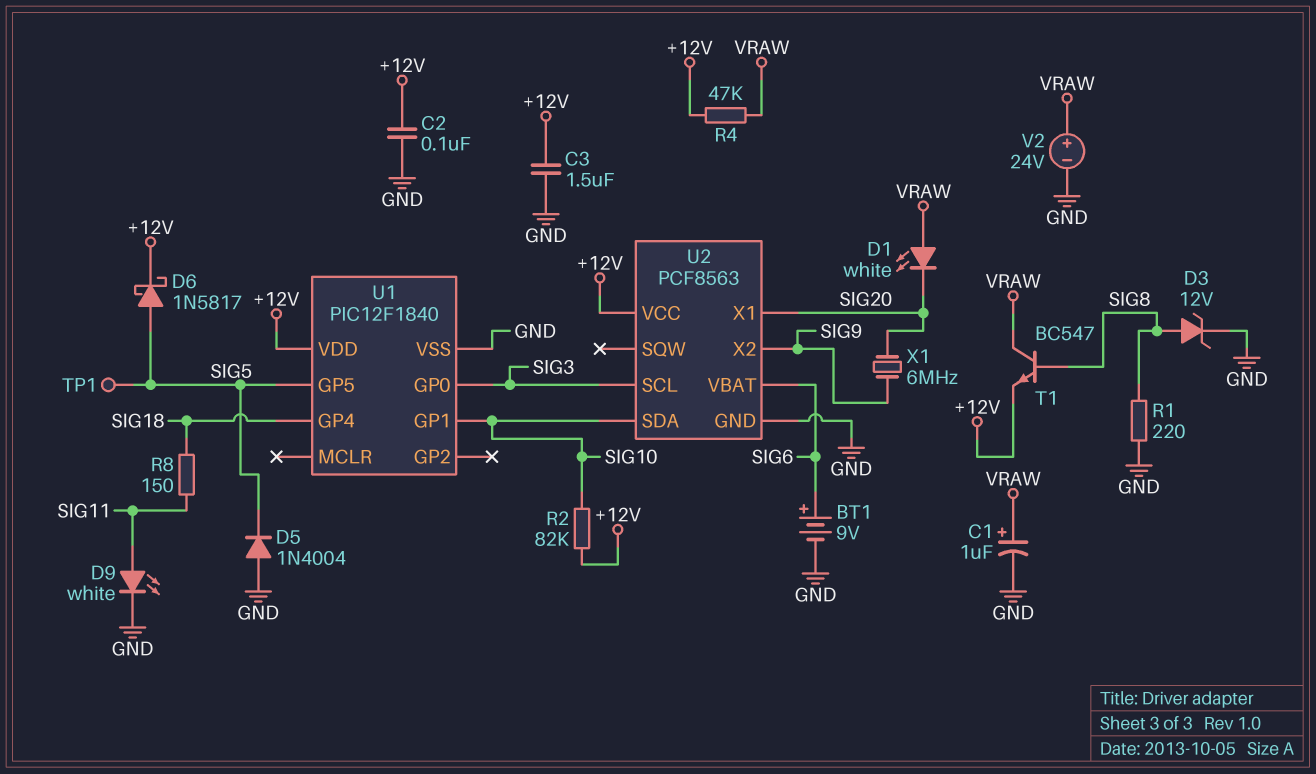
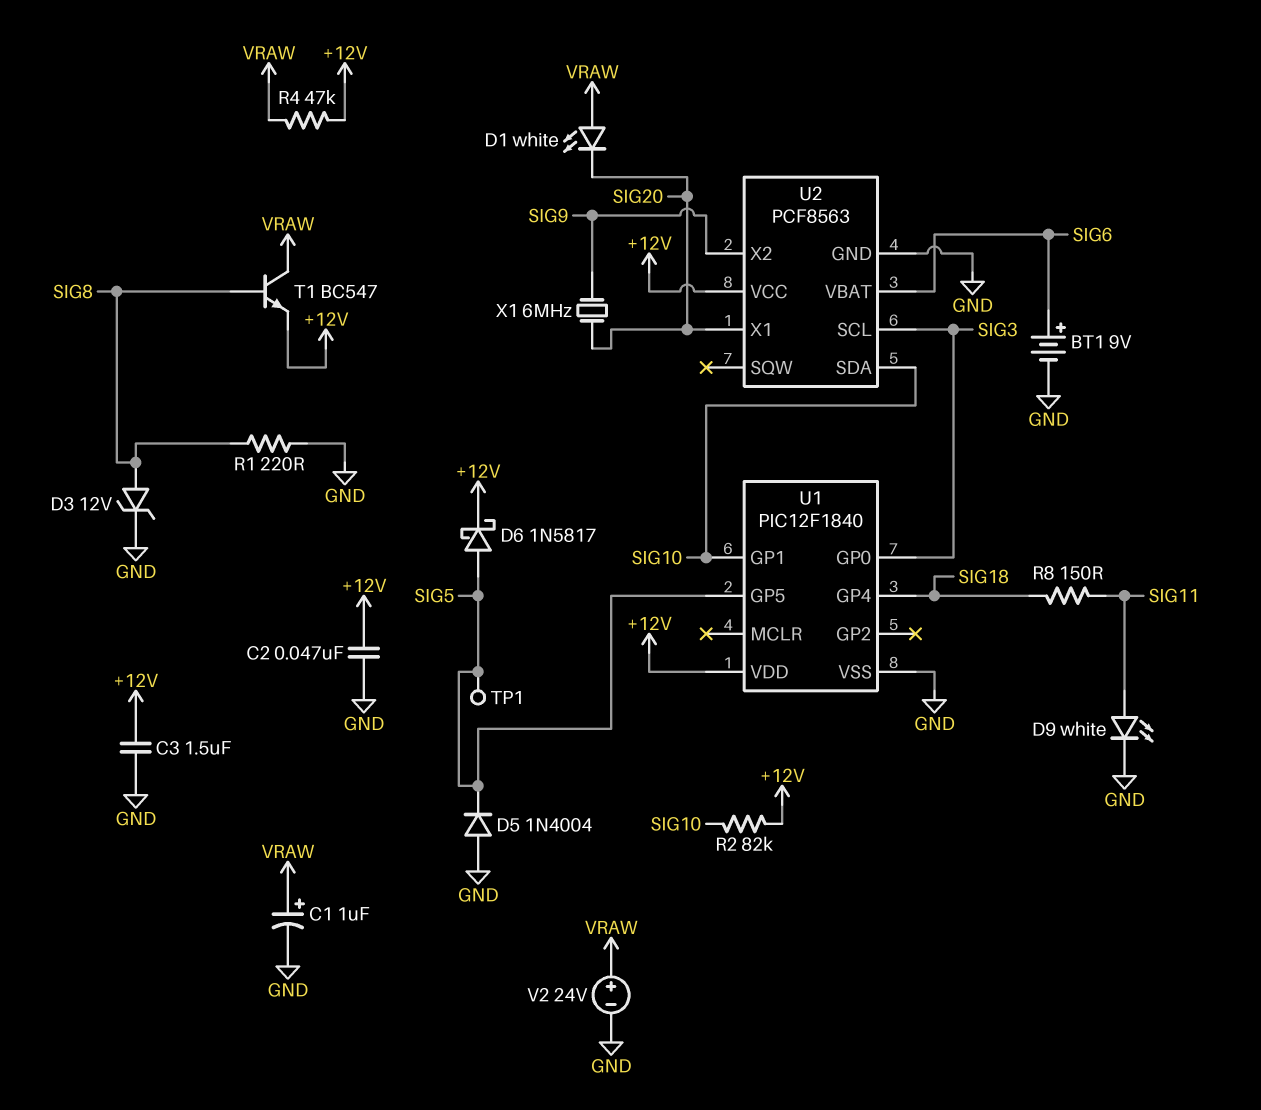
C2: 100nF (+12V, GND) -> 47nF (+12V, GND)

